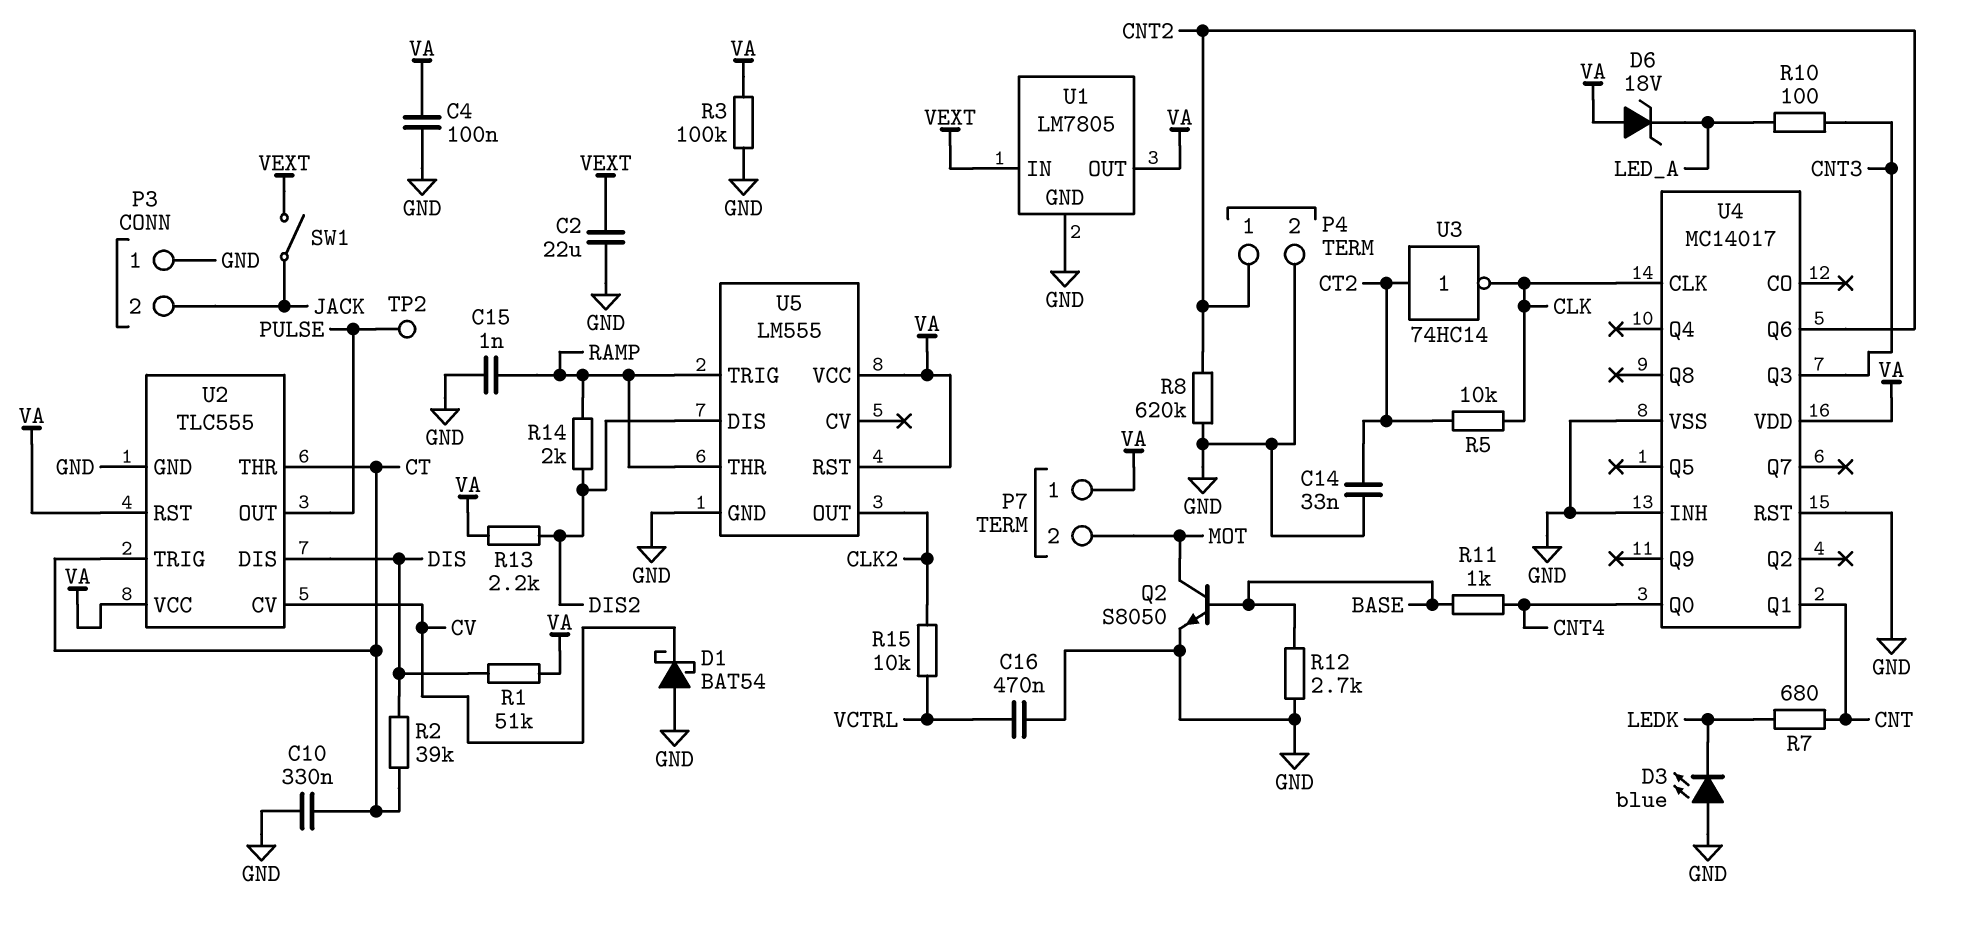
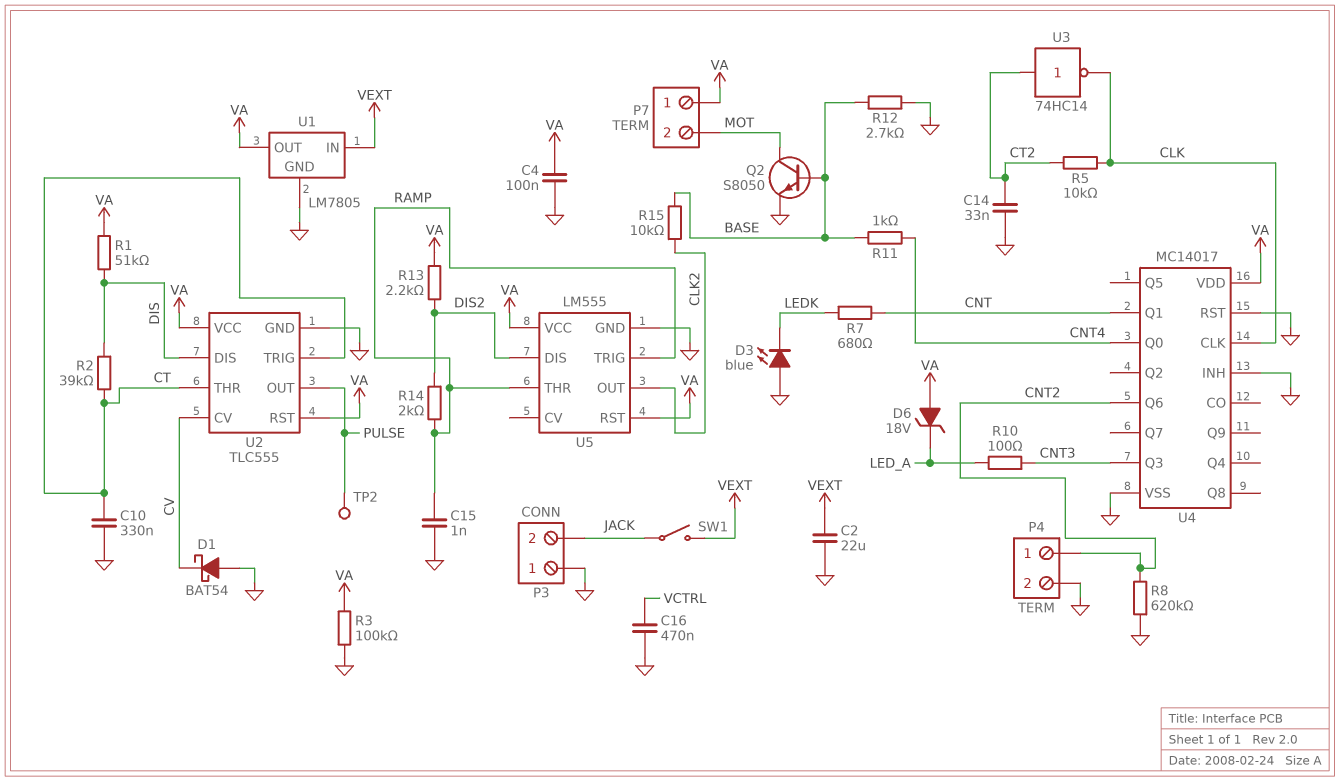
R15: 10k (CLK2, VCTRL) -> 10k (BASE, CLK2)

